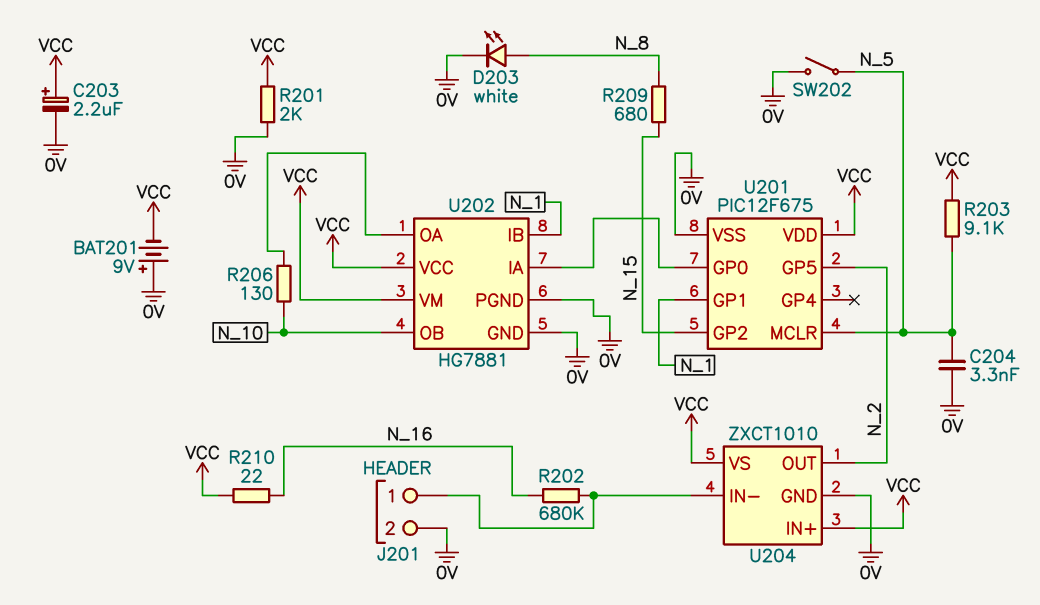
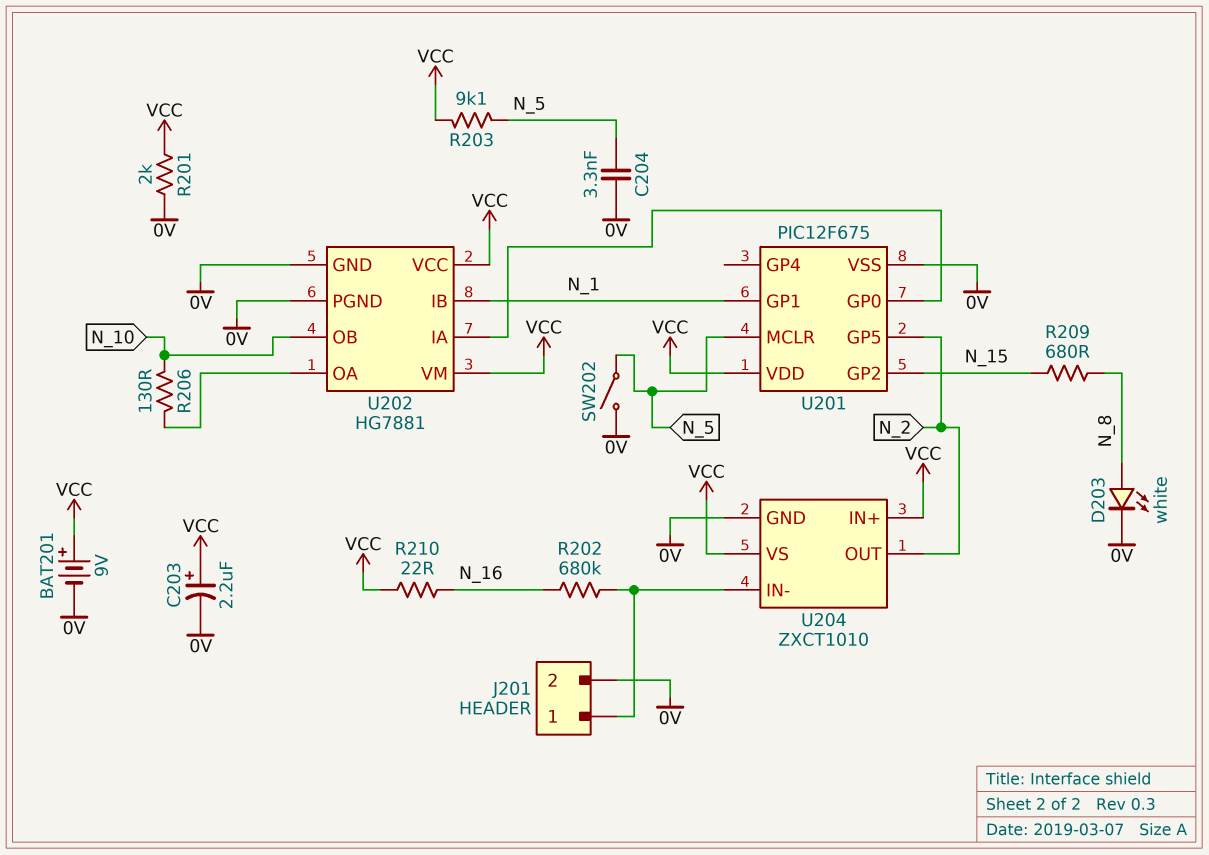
BAT201: 9V (plus 0V, minus VCC) -> 9V (plus VCC, minus 0V)

